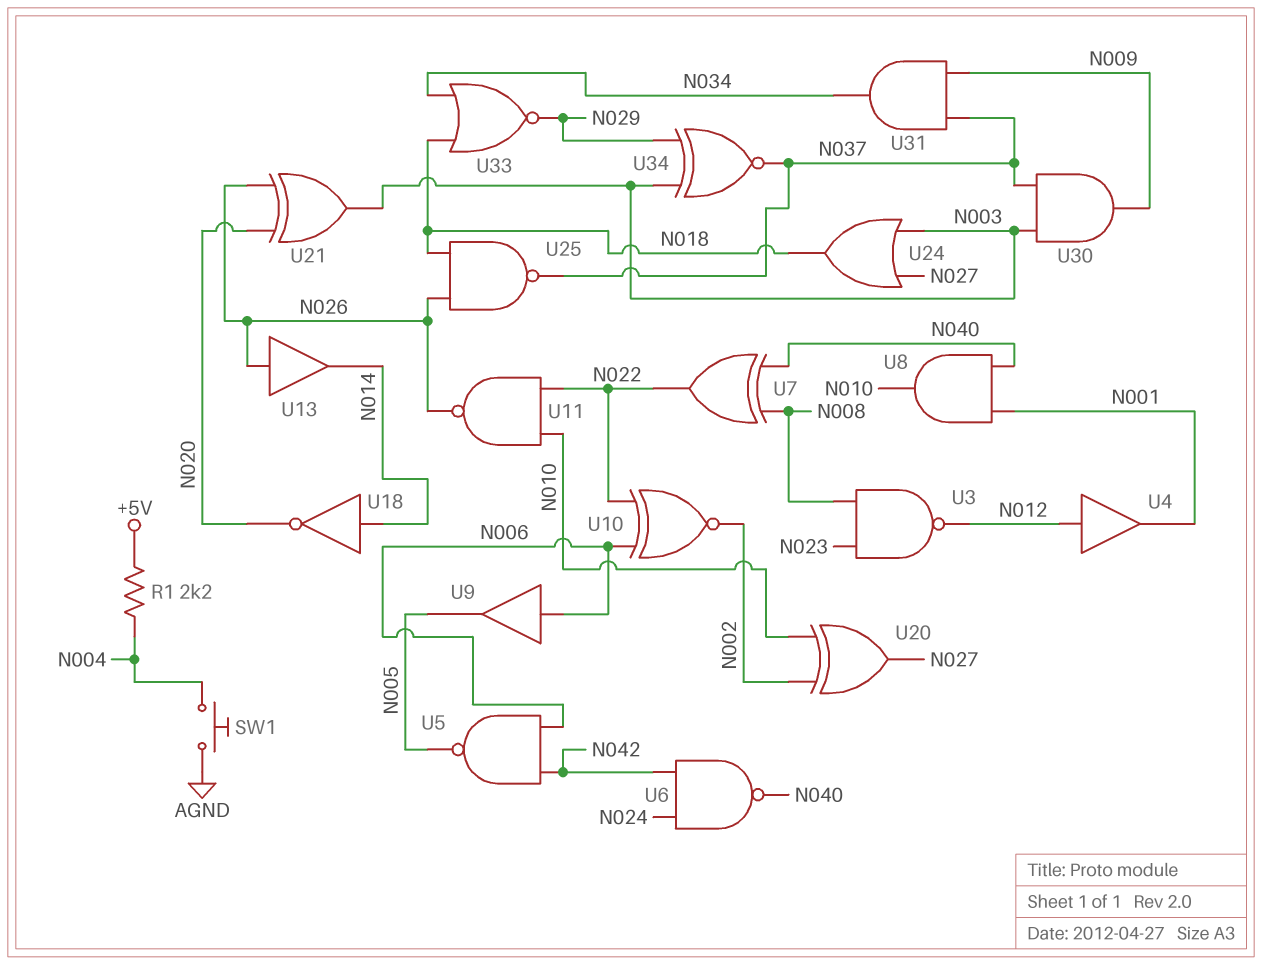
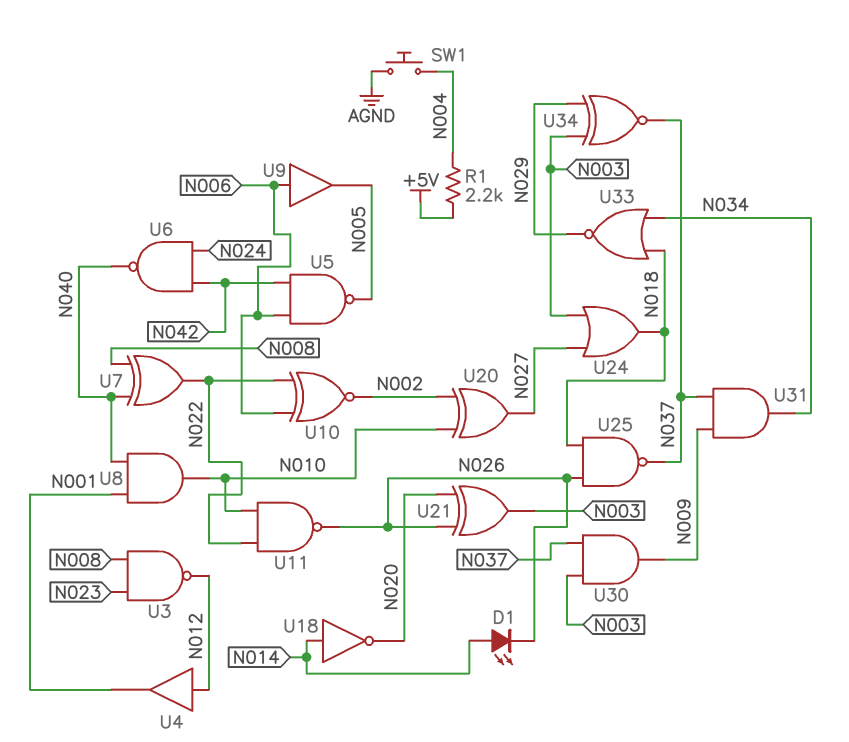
D1: none -> LED (A N014, K N026)
U13: buffer (in N026, out N014) -> none

